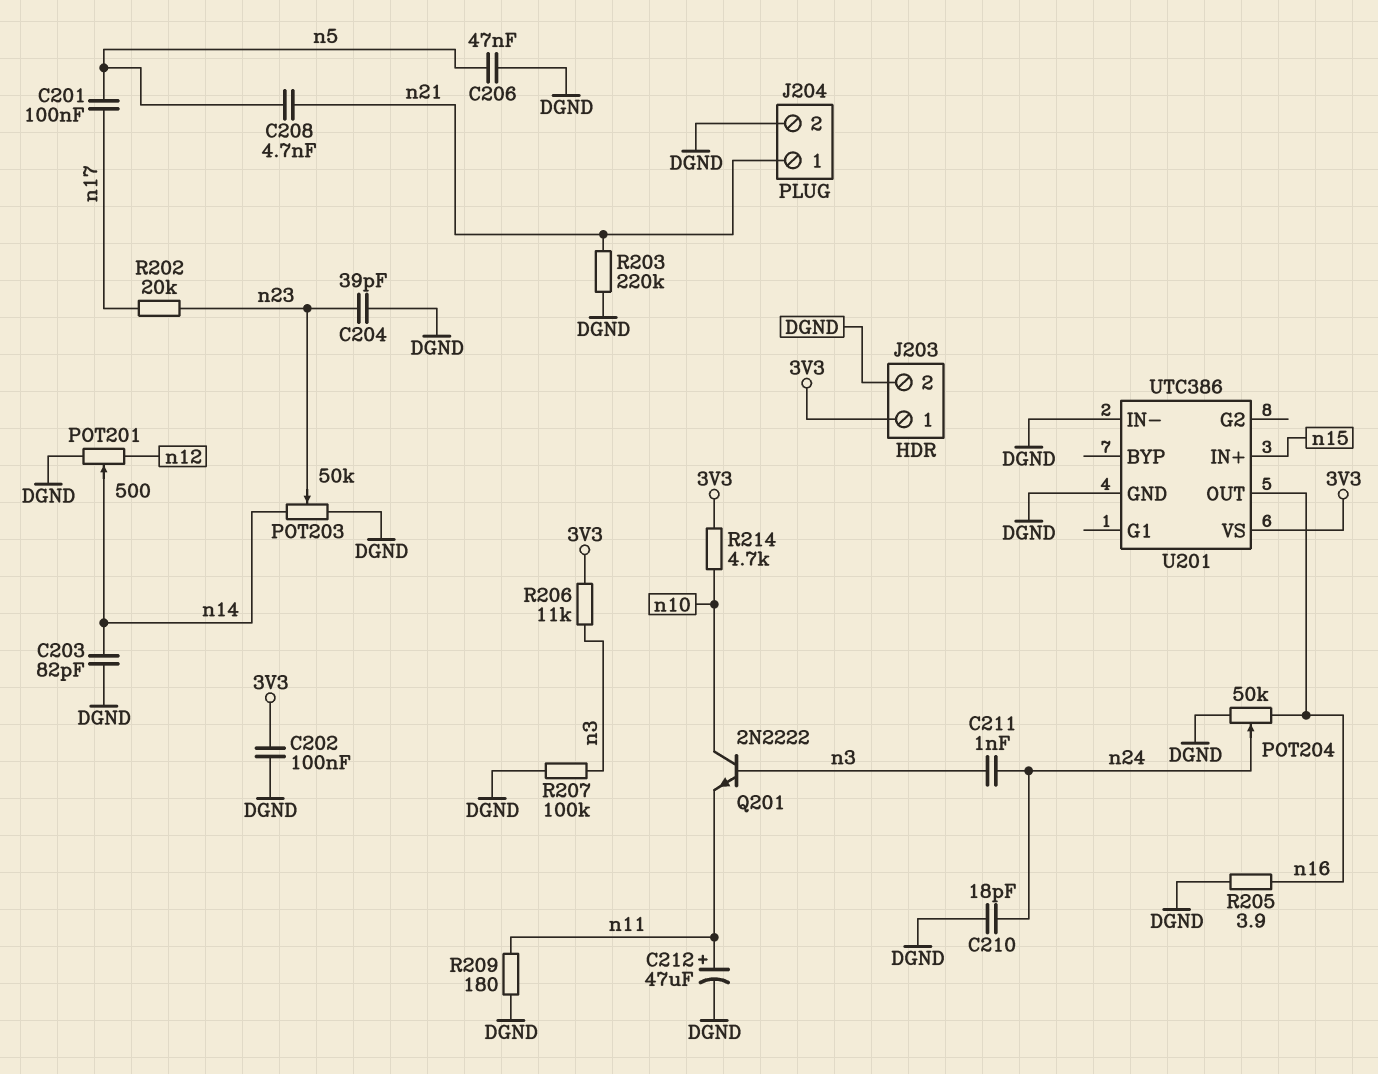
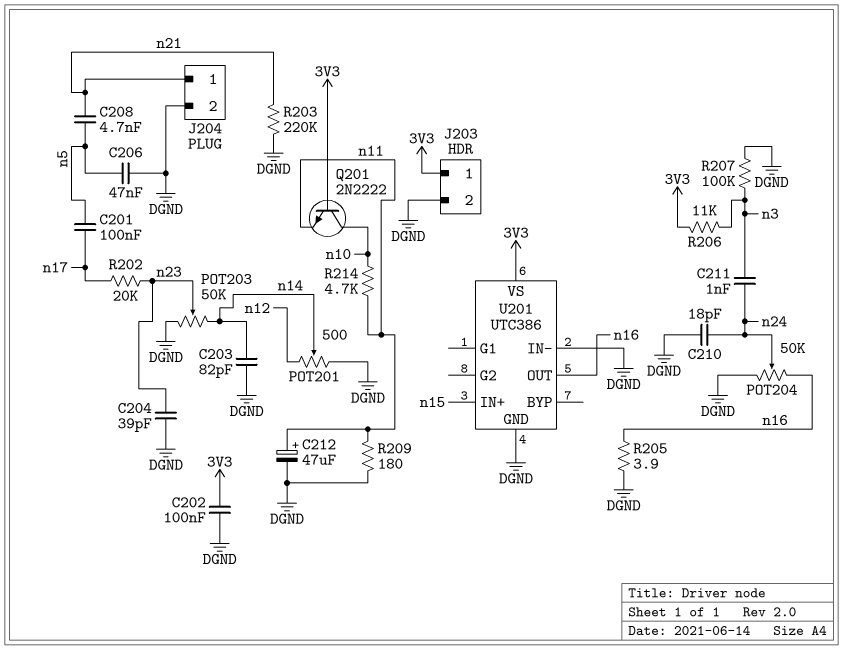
Q201: NPN 2N2222 (B n3, C n10, E n11) -> NPN 2N2222 (B 3V3, C n10, E n11)
R214: 4.7k (3V3, n10) -> 4.7k (n10, n11)

